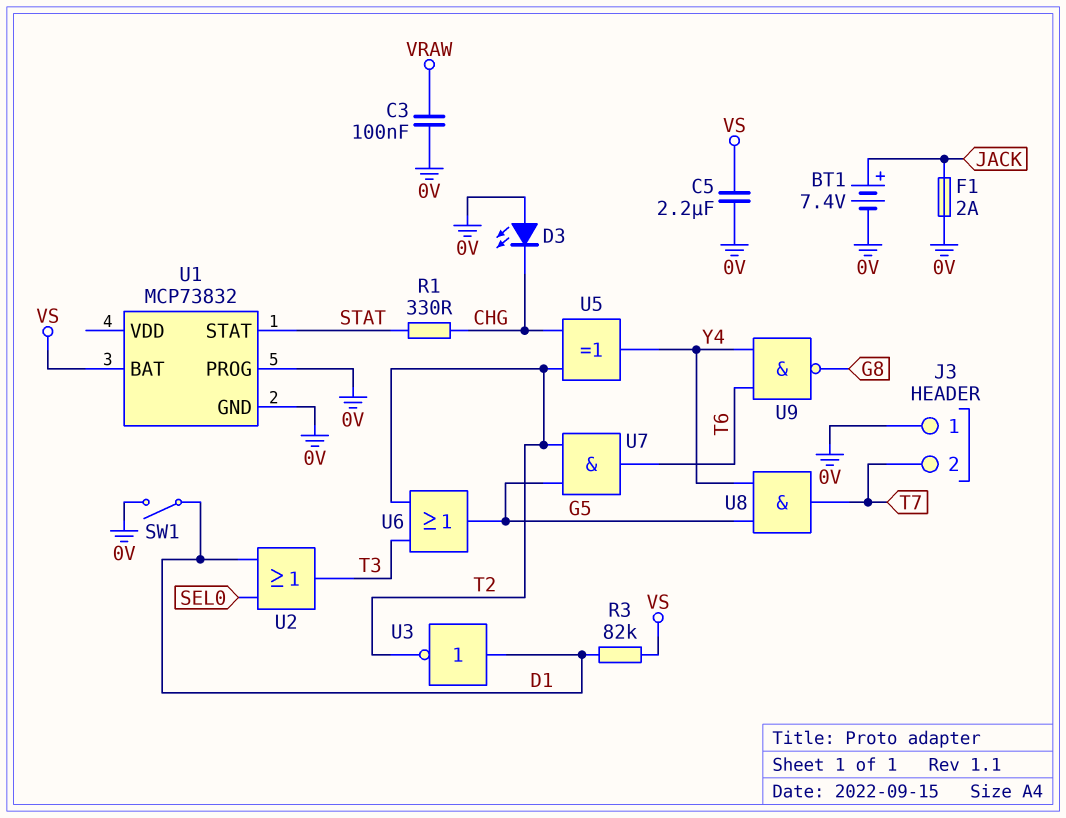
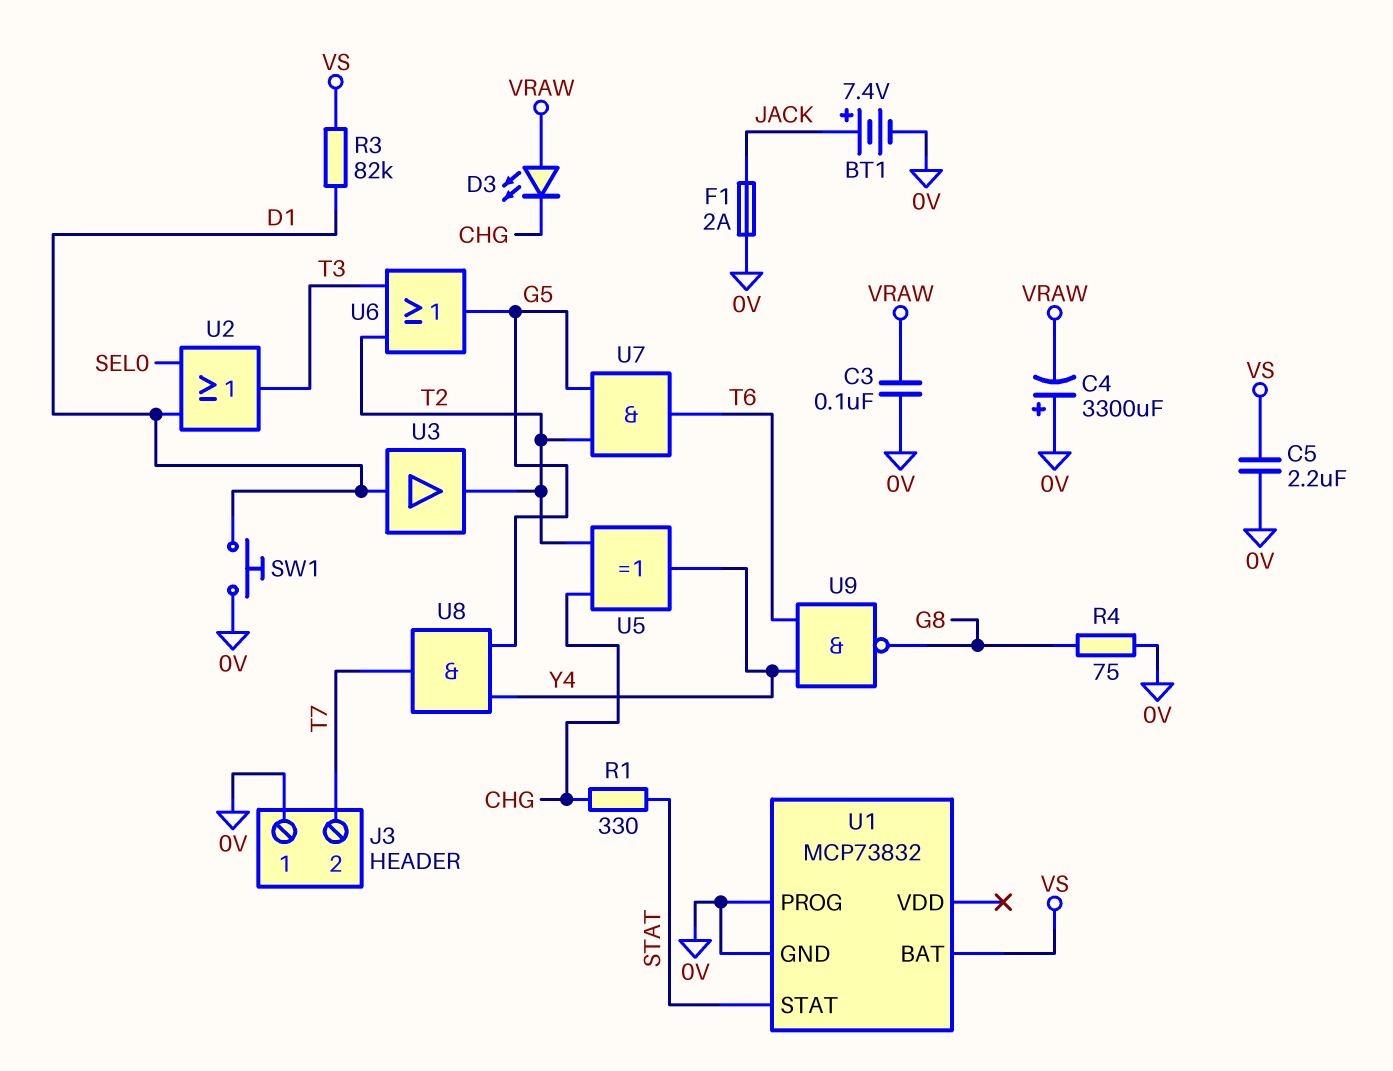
C4: none -> 3300uF (plus 0V, minus VRAW)
D3: LED (A 0V, K CHG) -> LED (A VRAW, K CHG)
R4: none -> 75 (0V, G8)
SW1: switch (0V, D1) -> button (0V, D1)
U3: NOT (in D1, out T2) -> buffer (in D1, out T2)

